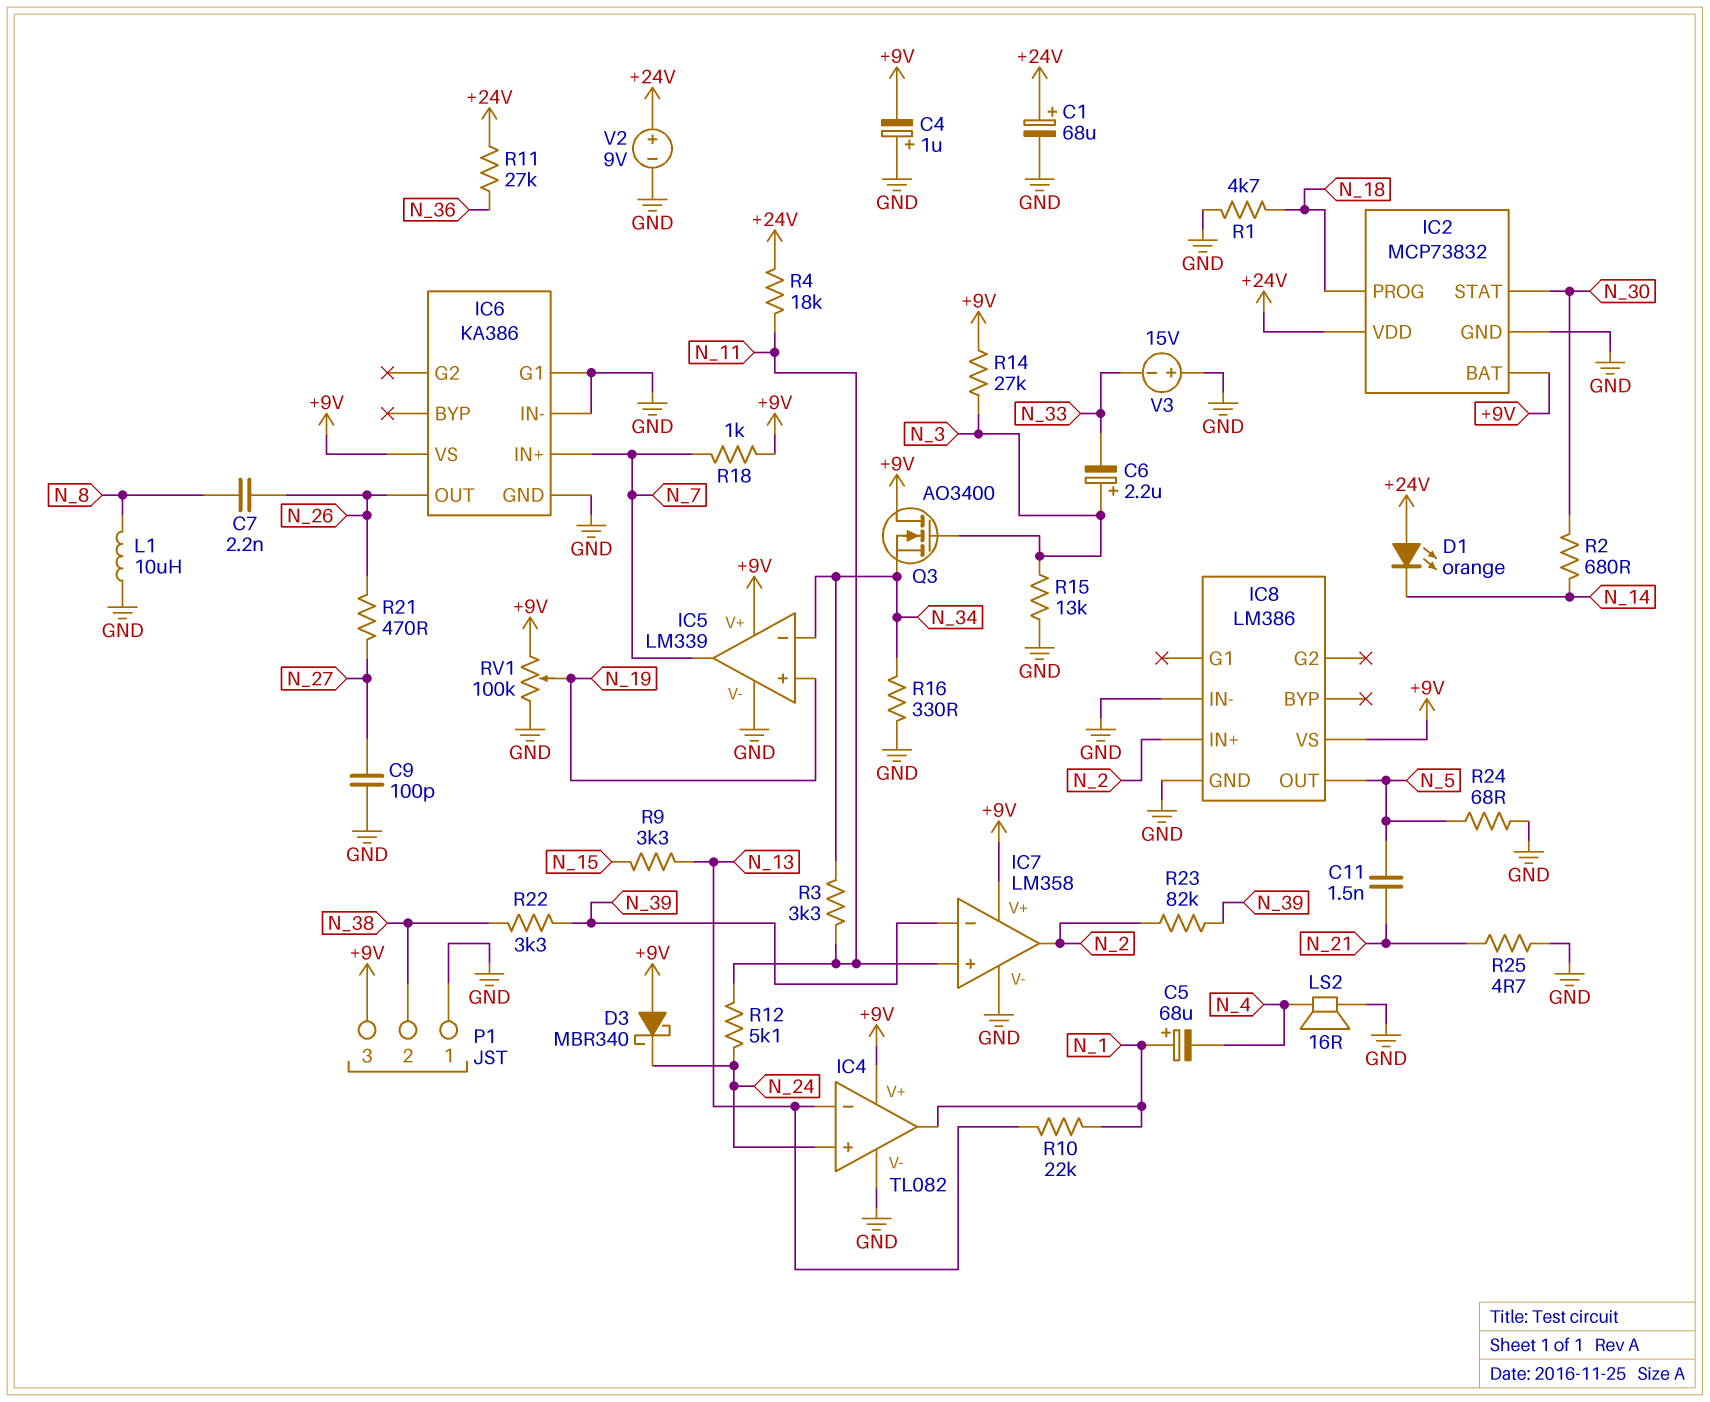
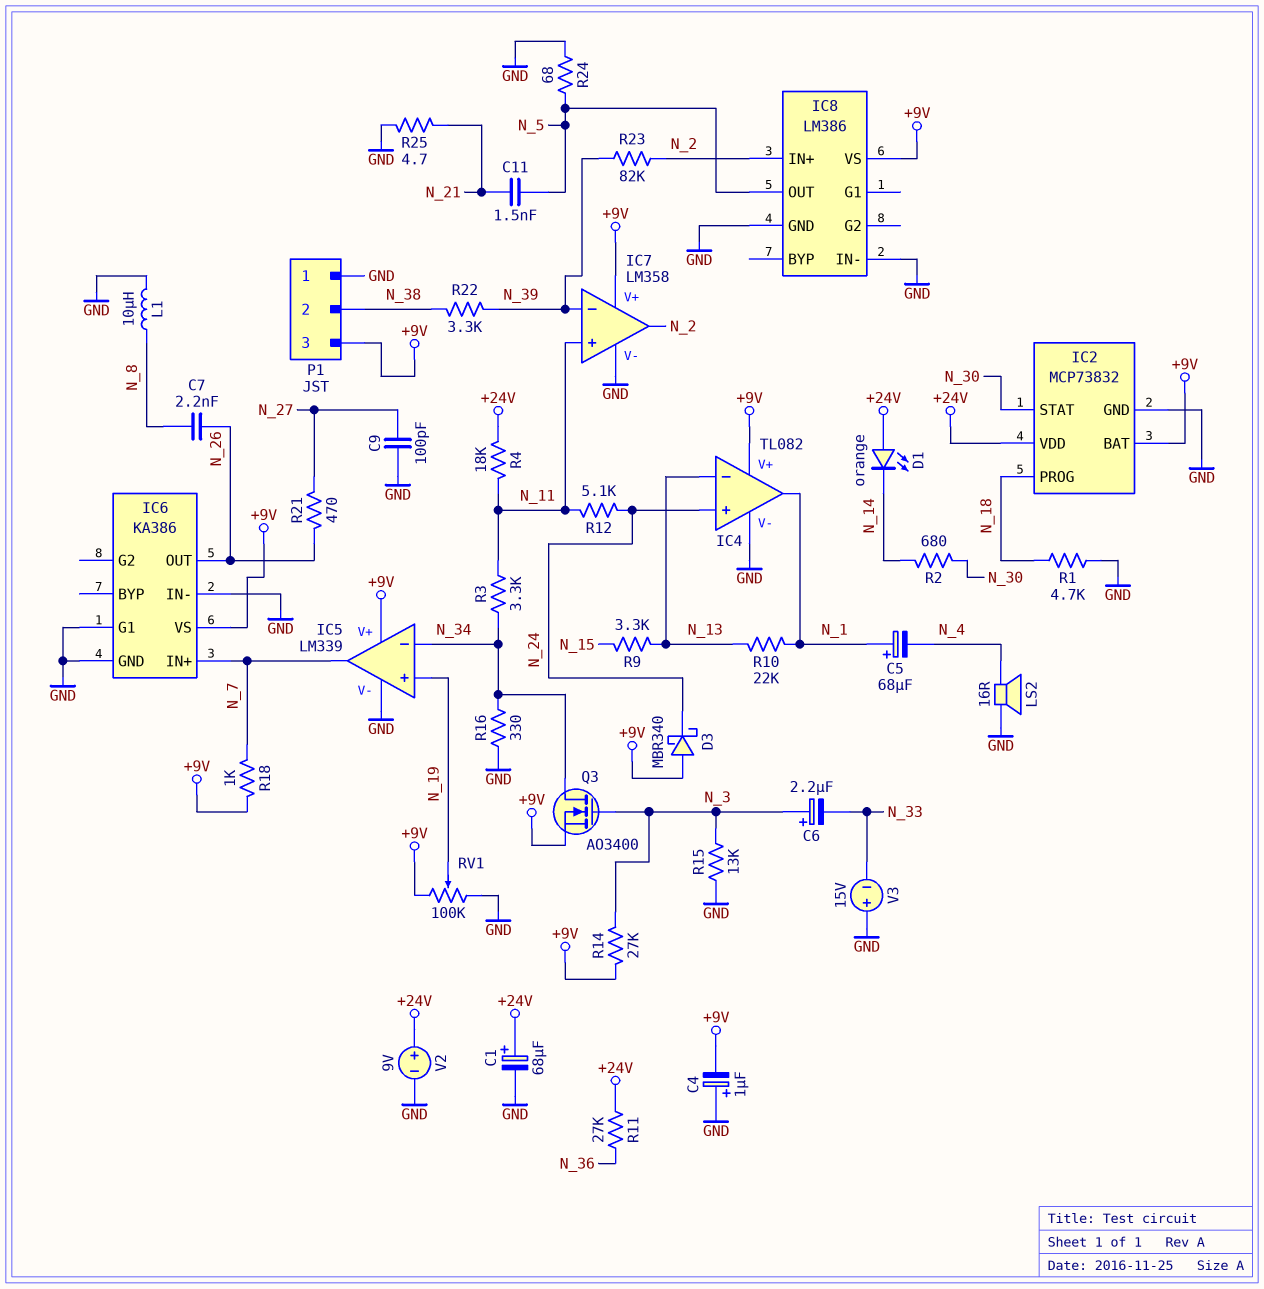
Q3: NMOS AO3400 (G N_3, D +9V, S N_34) -> NMOS AO3400 (G N_3, D N_34, S +9V)

